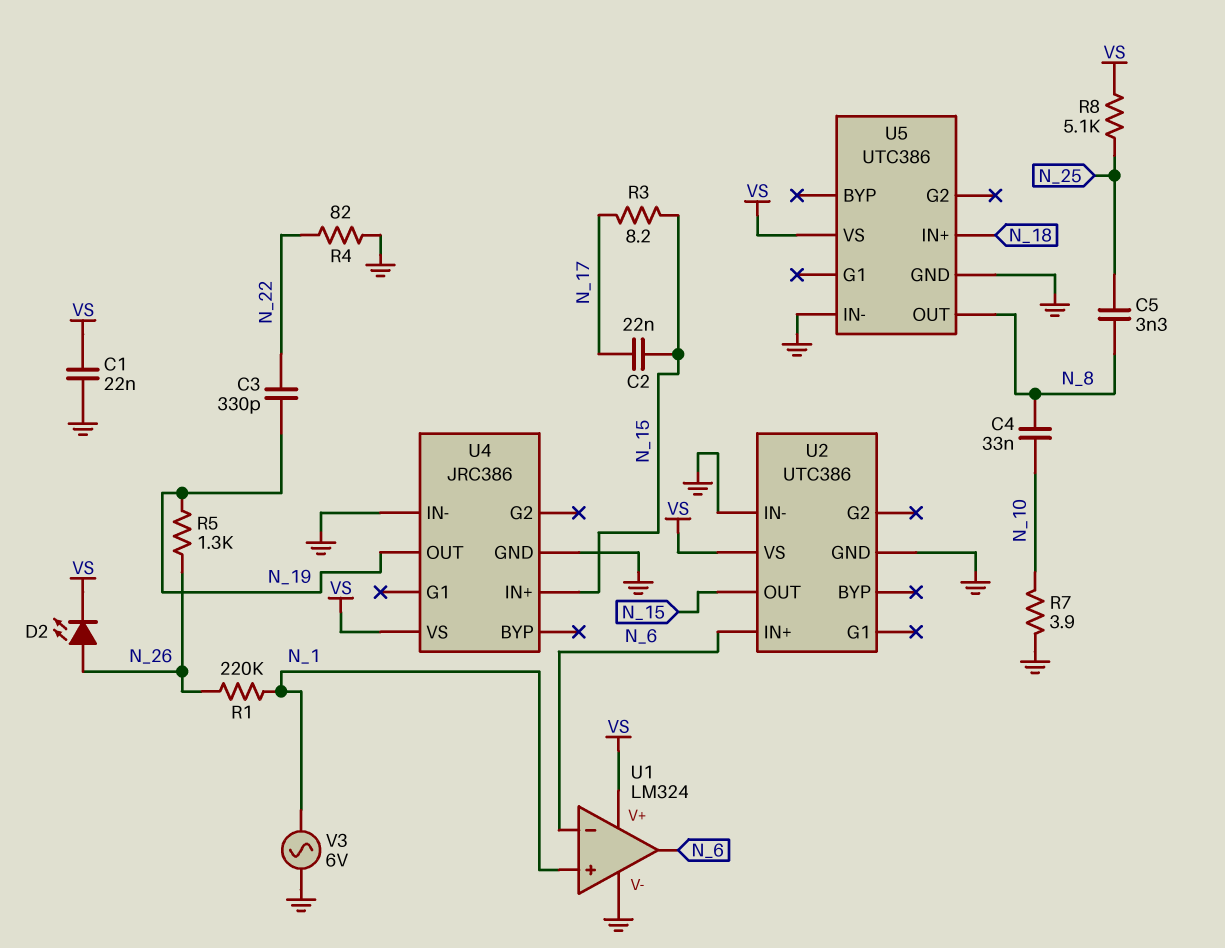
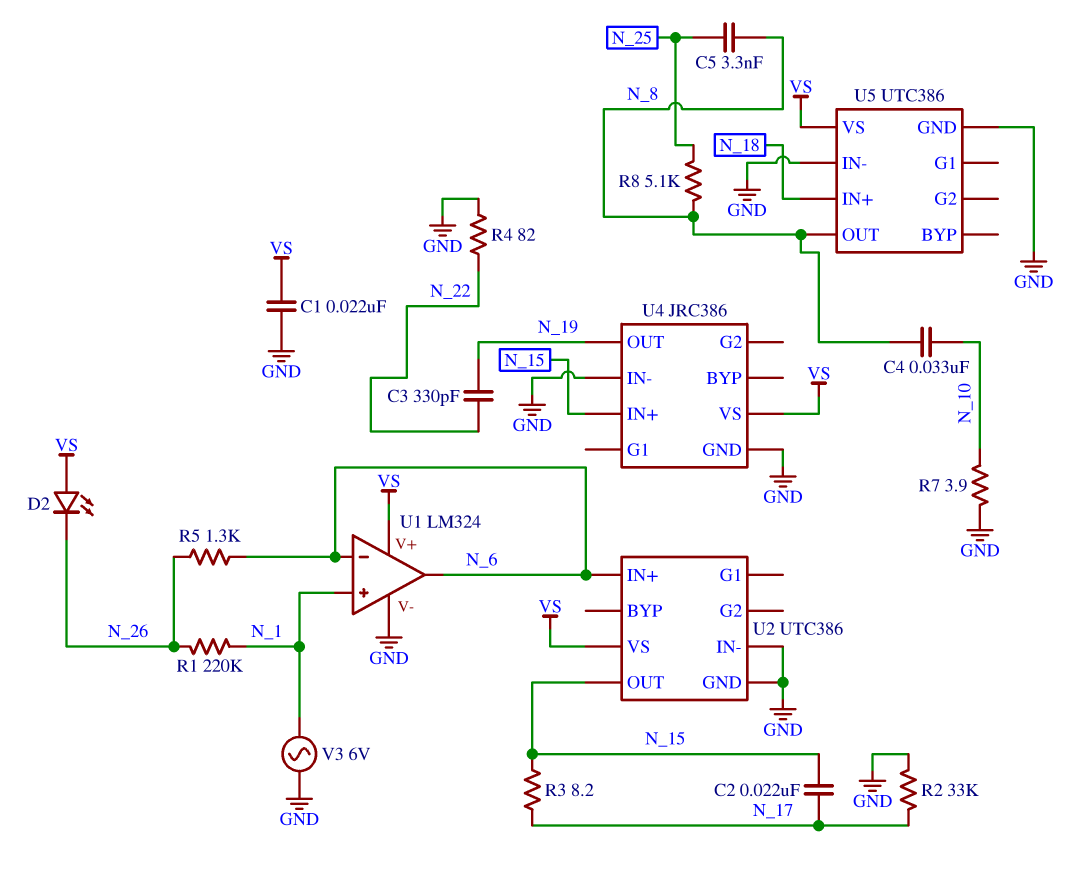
D2: LED (A N_26, K VS) -> LED (A VS, K N_26)
R2: none -> 33k (GND, N_17)
R5: 1.3k (N_19, N_26) -> 1.3k (N_6, N_26)
R8: 5.1k (N_25, VS) -> 5.1k (N_8, N_25)

